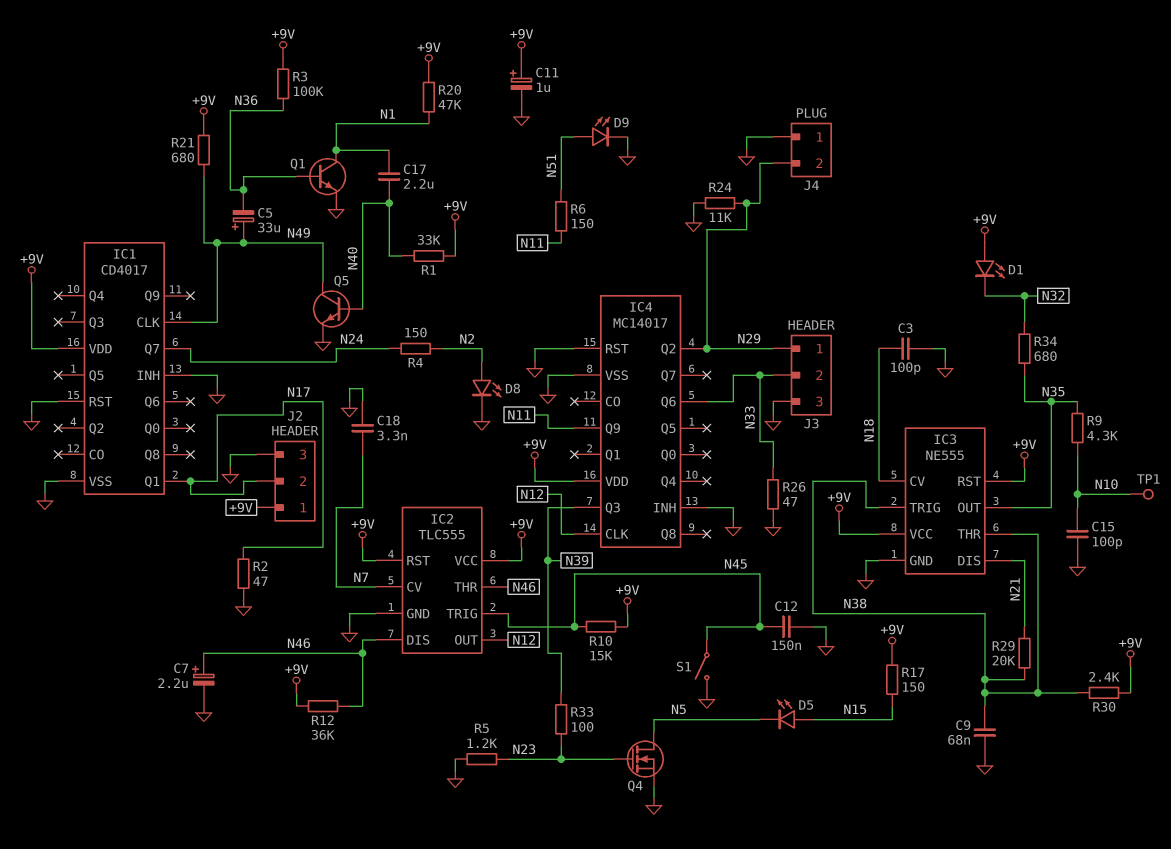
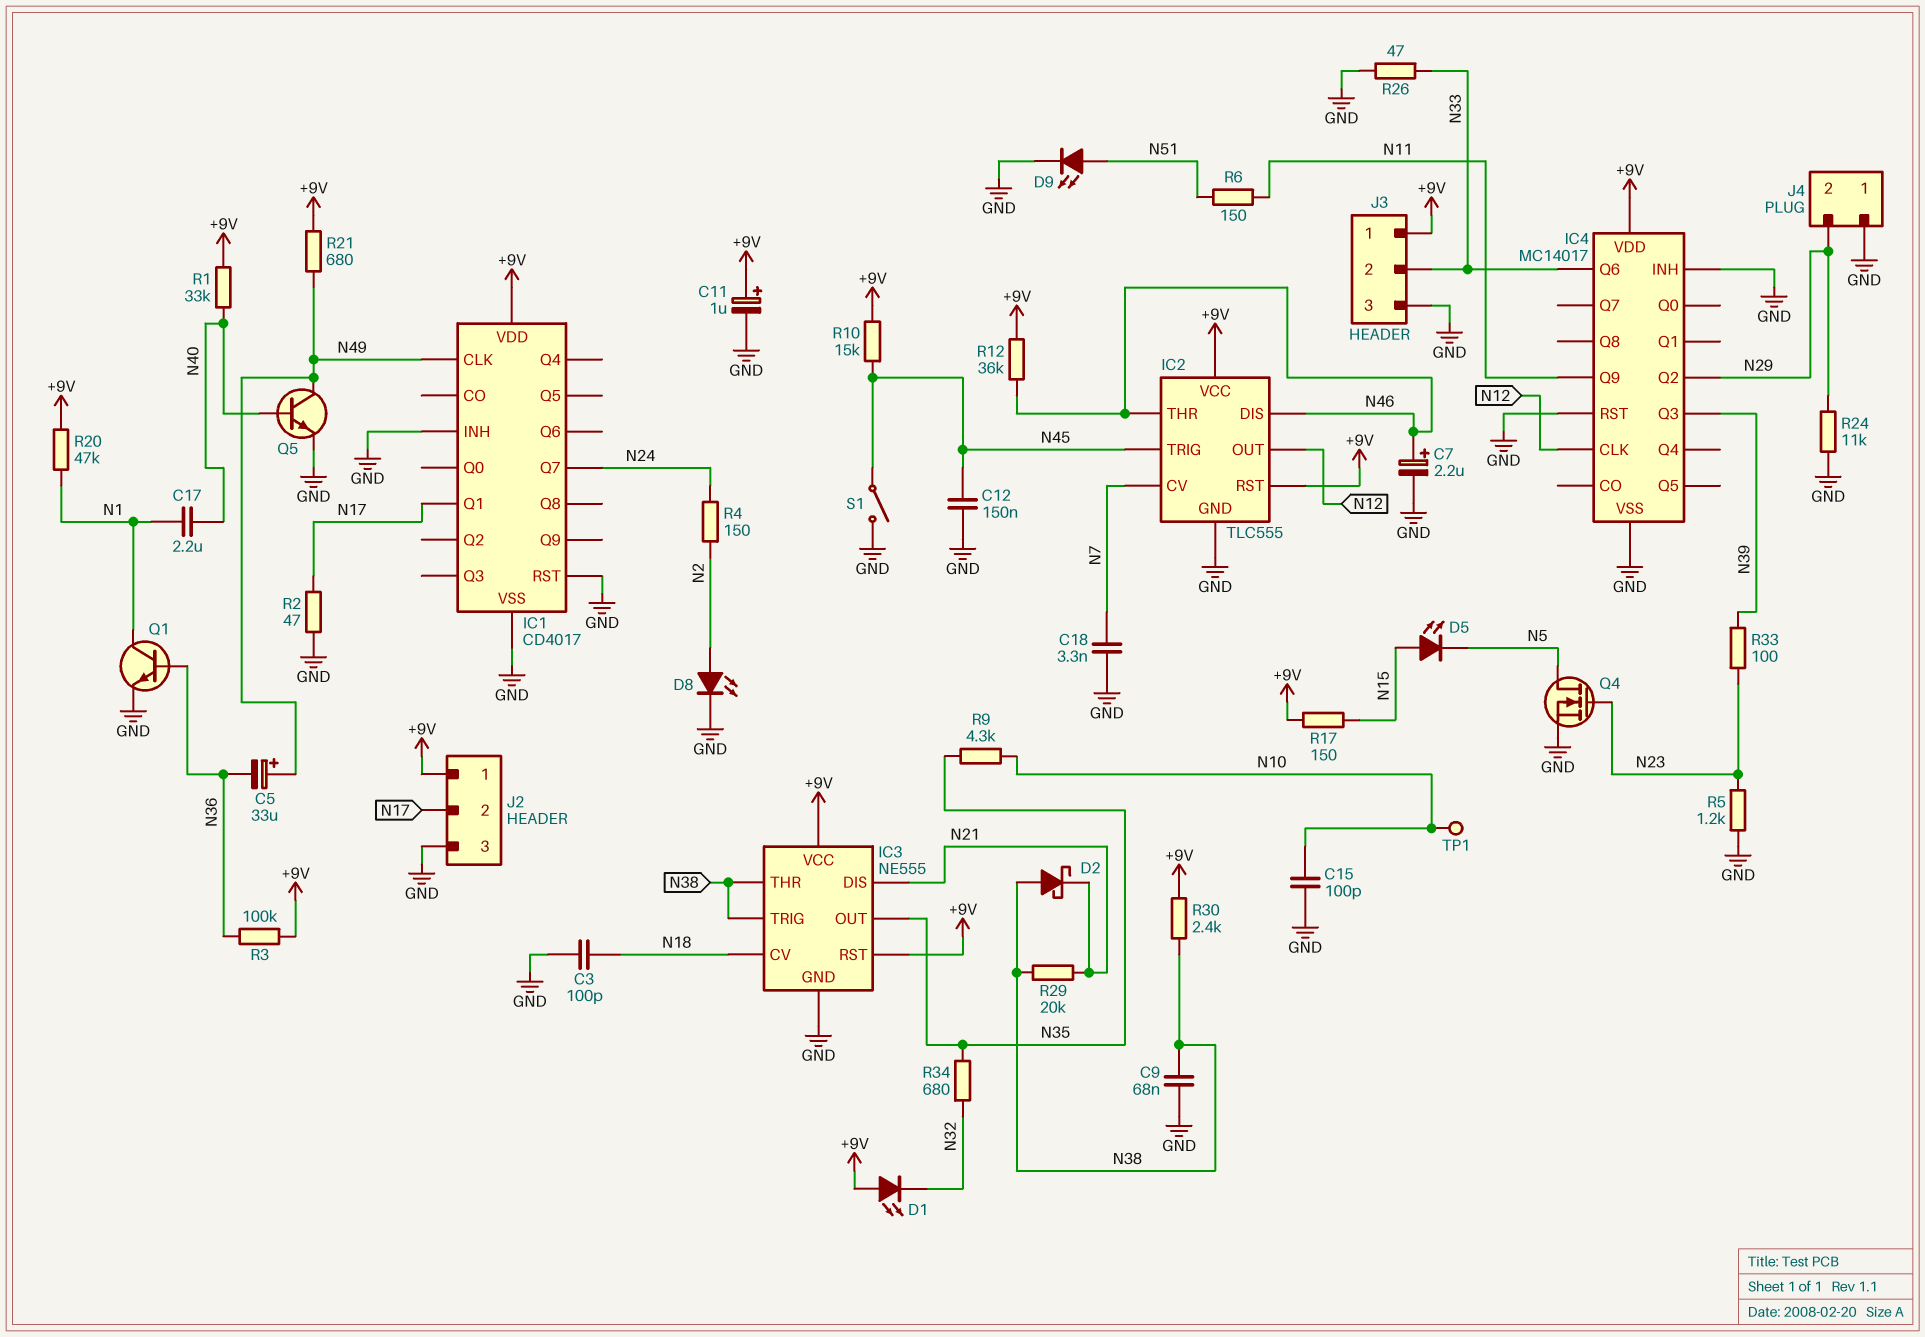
D2: none -> schottky (A N38, K N21)
J3 pin 1: N29 -> +9V

